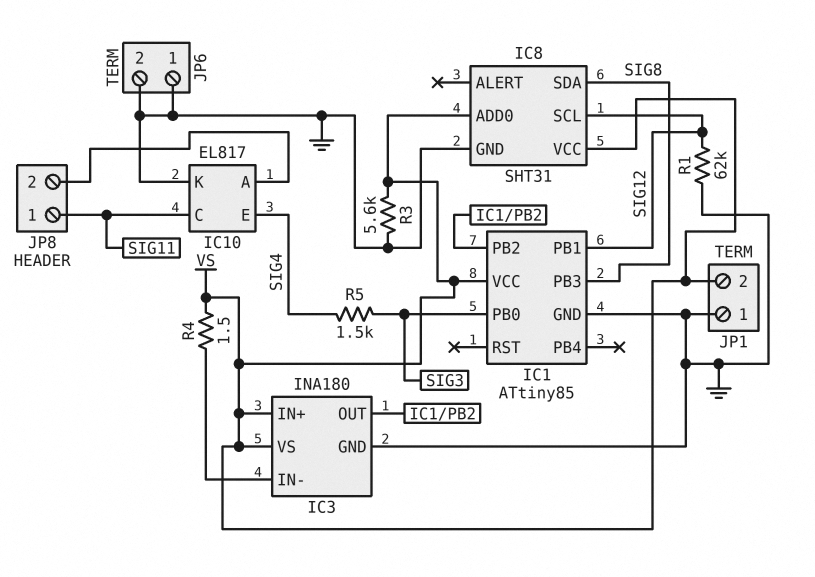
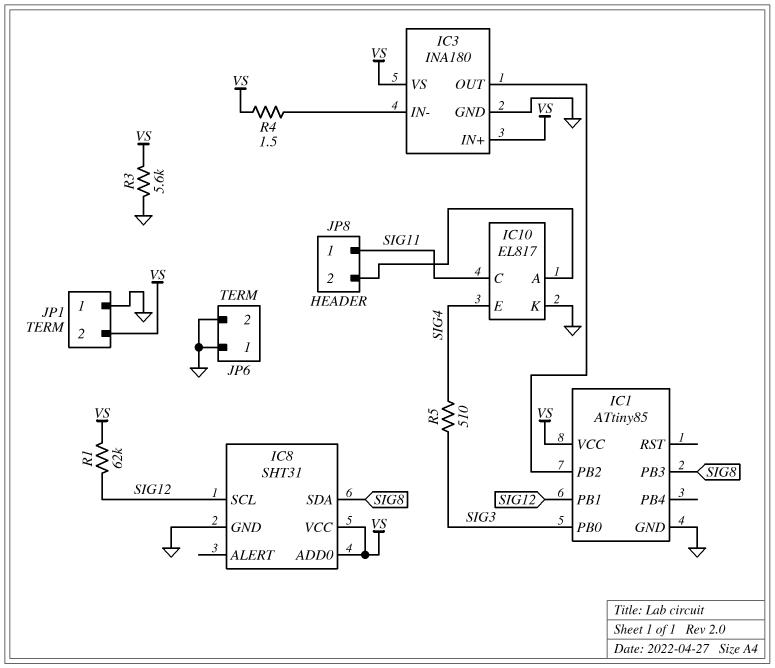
R1: 62k (GND, SIG12) -> 62k (SIG12, VS)
R5: 1.5k (SIG3, SIG4) -> 510 (SIG3, SIG4)

